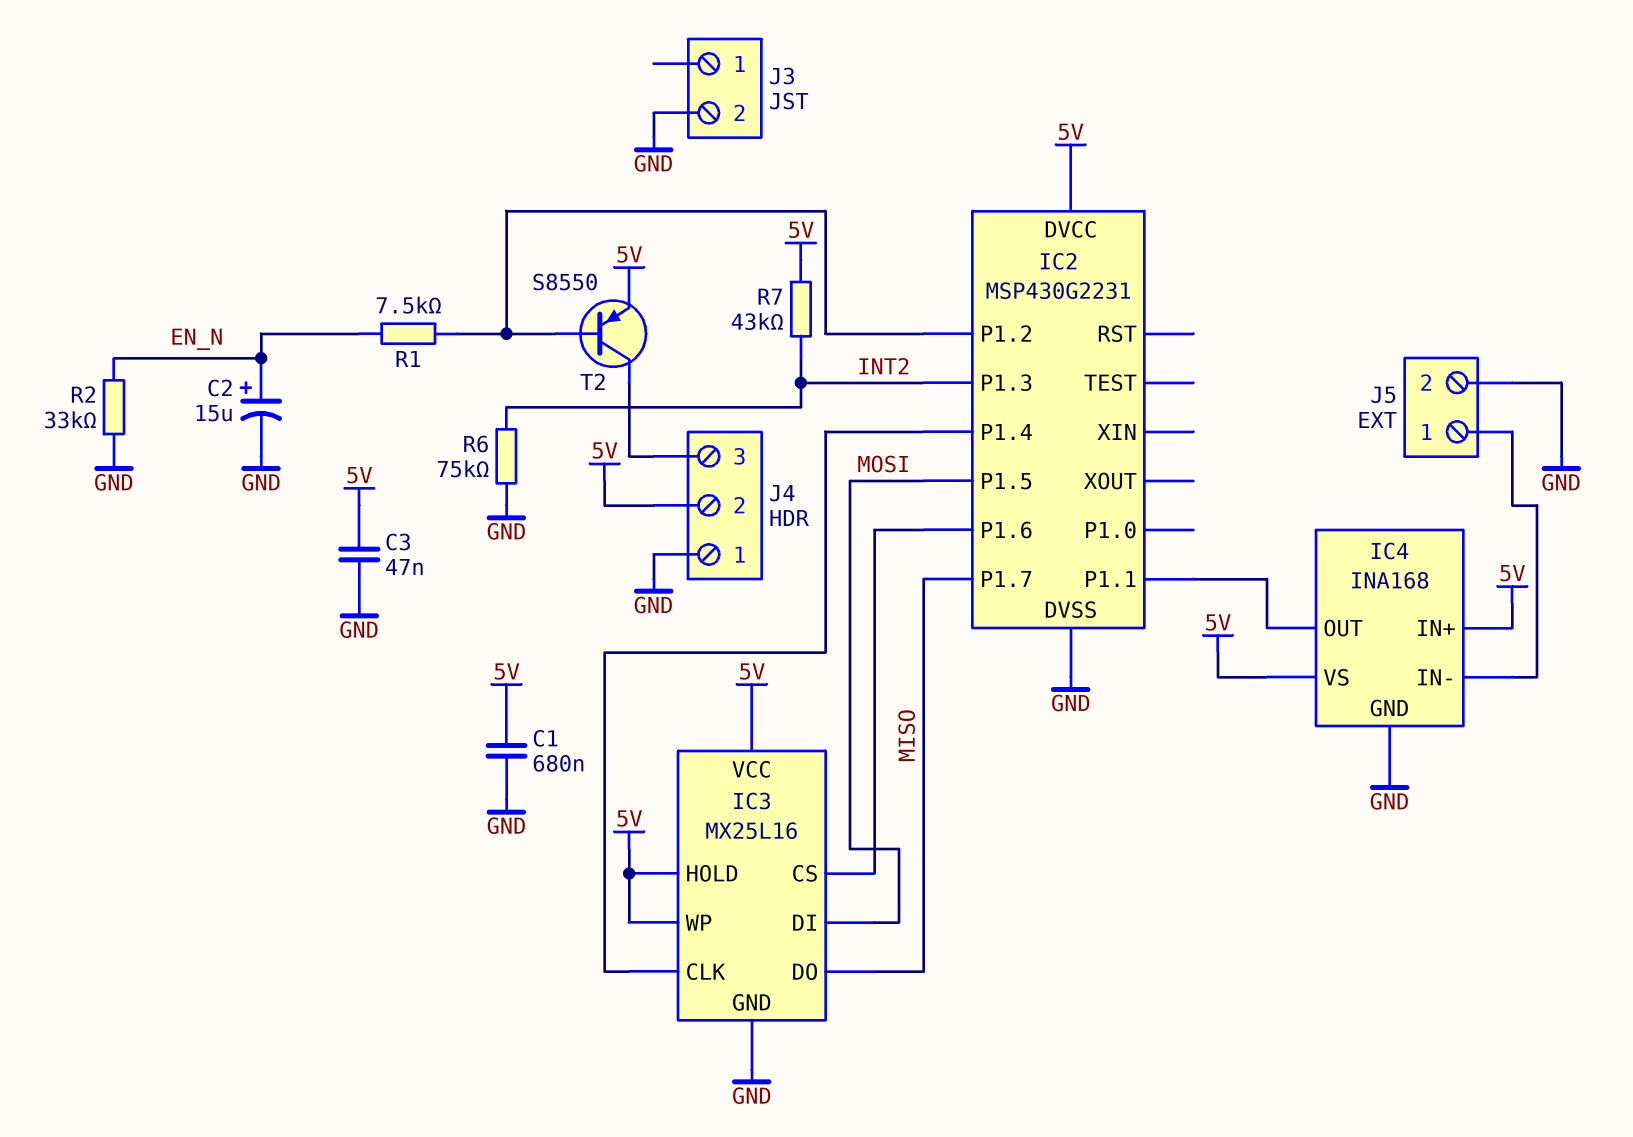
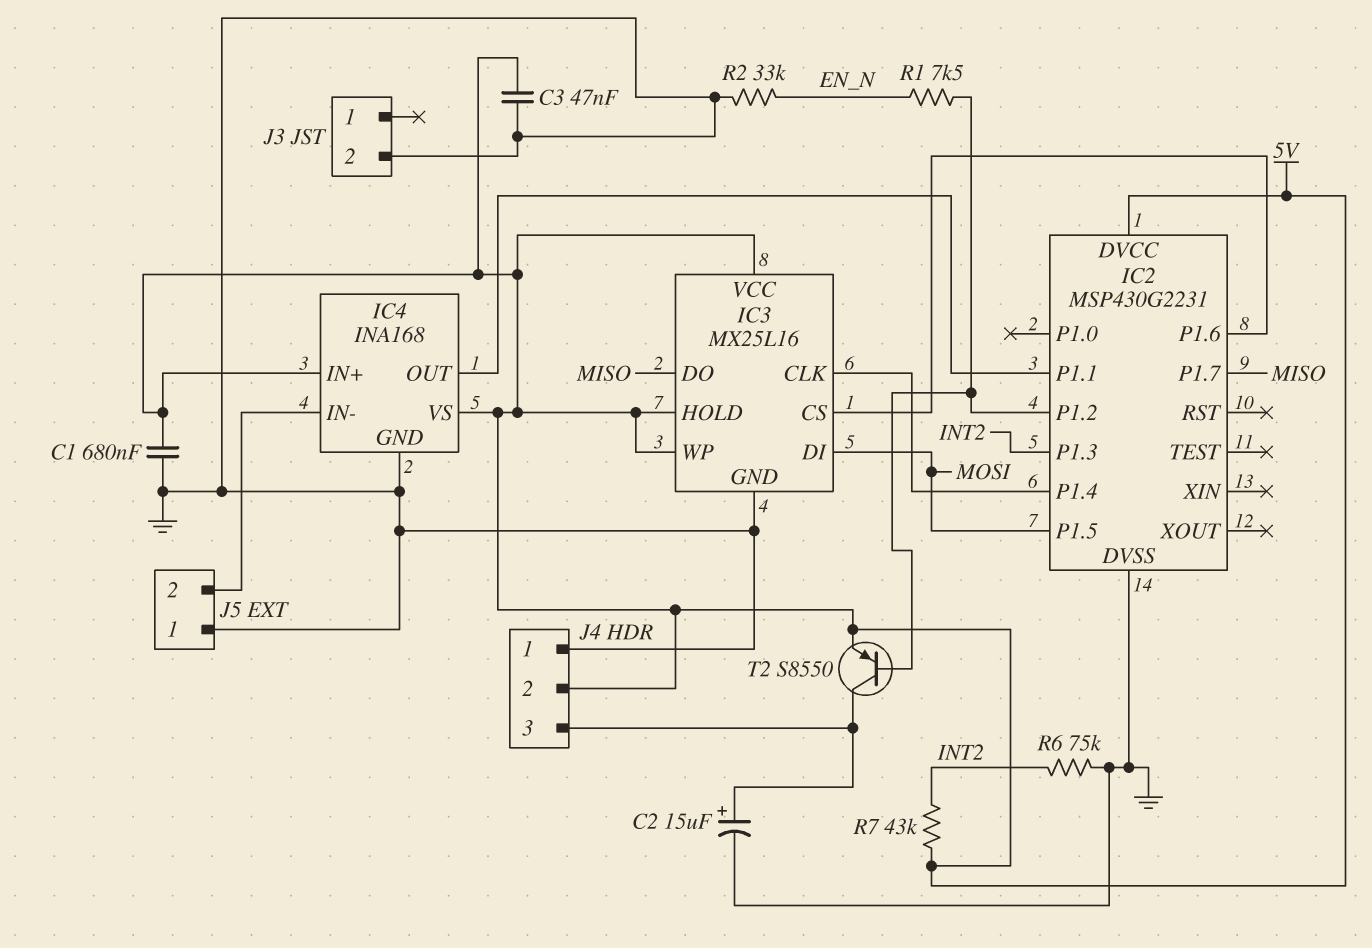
C2: 15uF (plus EN_N, minus GND) -> 15uF (plus J4/3, minus GND)
J5 pin 1: IC4/IN- -> GND
J5 pin 2: GND -> IC4/IN-

